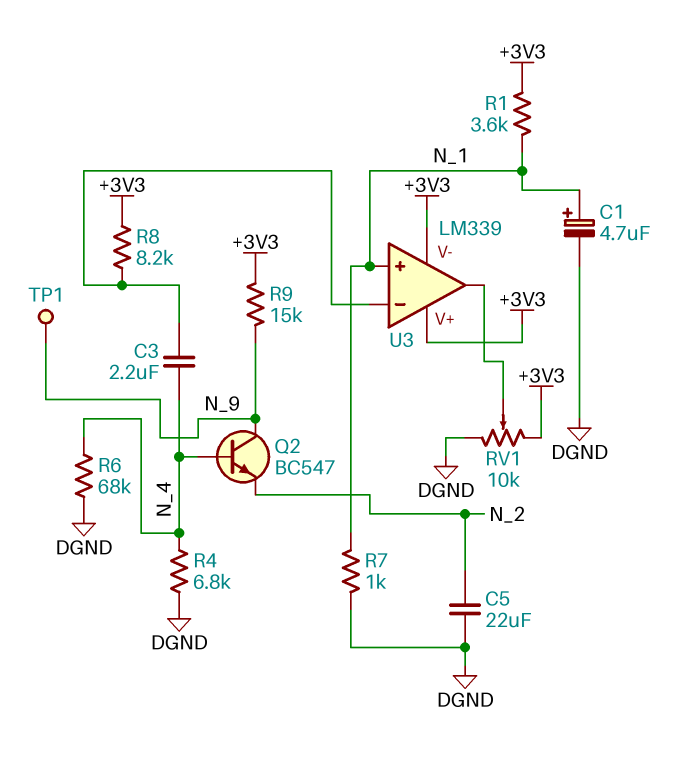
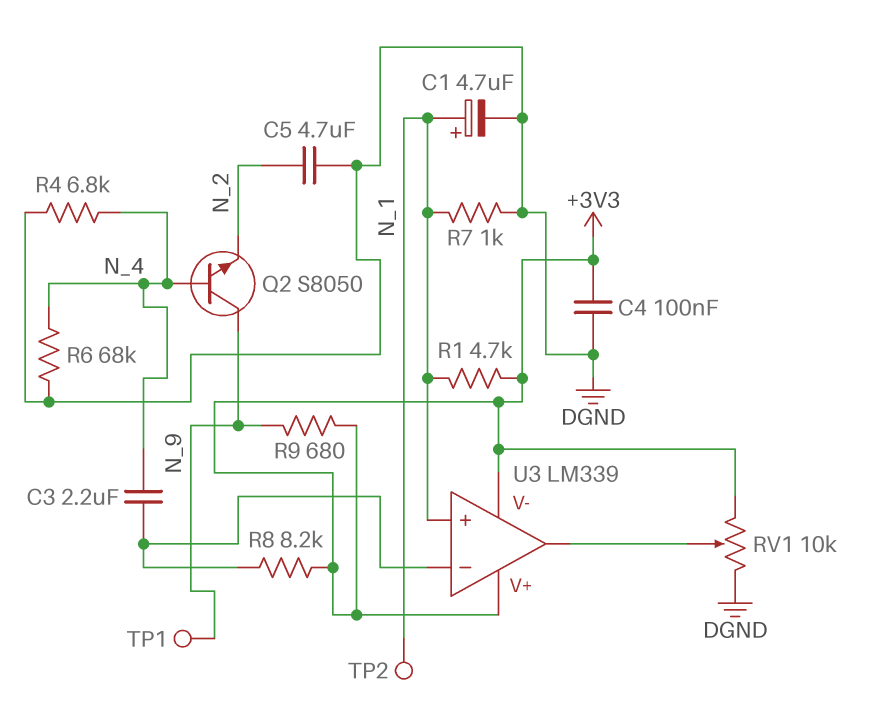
C4: none -> 100nF (+3V3, DGND)
C5: 22uF (DGND, N_2) -> 4.7uF (DGND, N_2)
Q2: NPN BC547 (B N_4, C N_9, E N_2) -> NPN S8050 (B N_4, C N_9, E N_2)
R1: 3.6k (+3V3, N_1) -> 4.7k (+3V3, N_1)
R9: 15k (+3V3, N_9) -> 680 (+3V3, N_9)
TP2: none -> test point (N_1)

